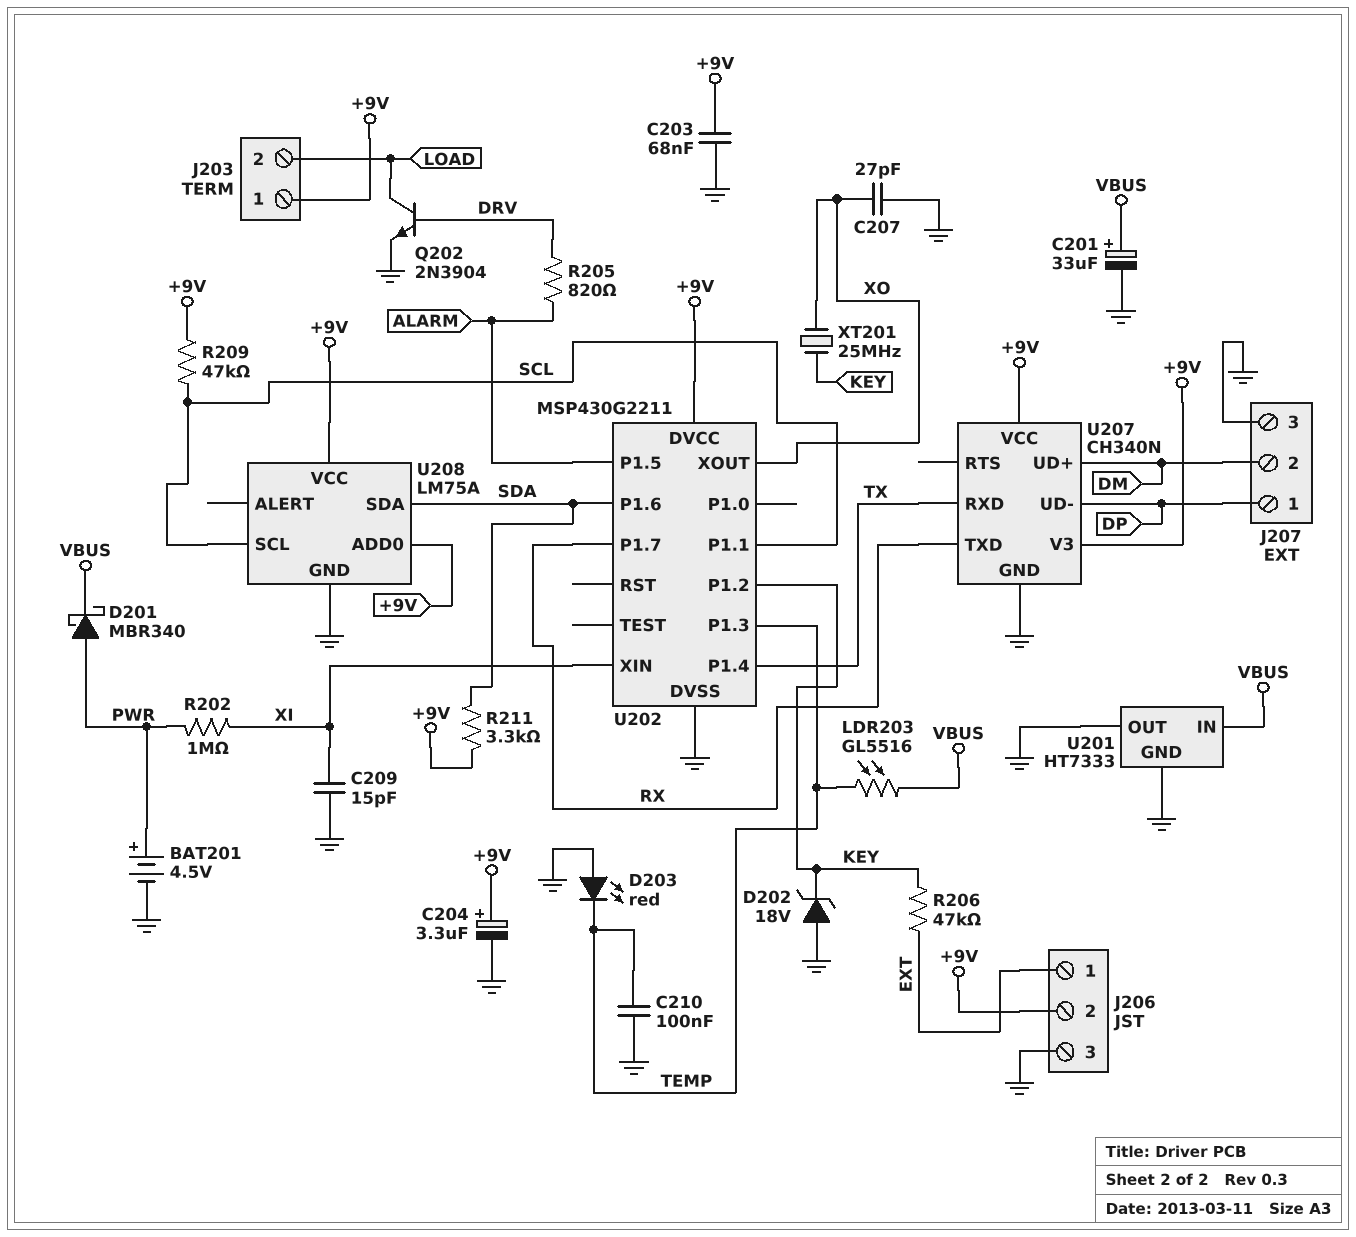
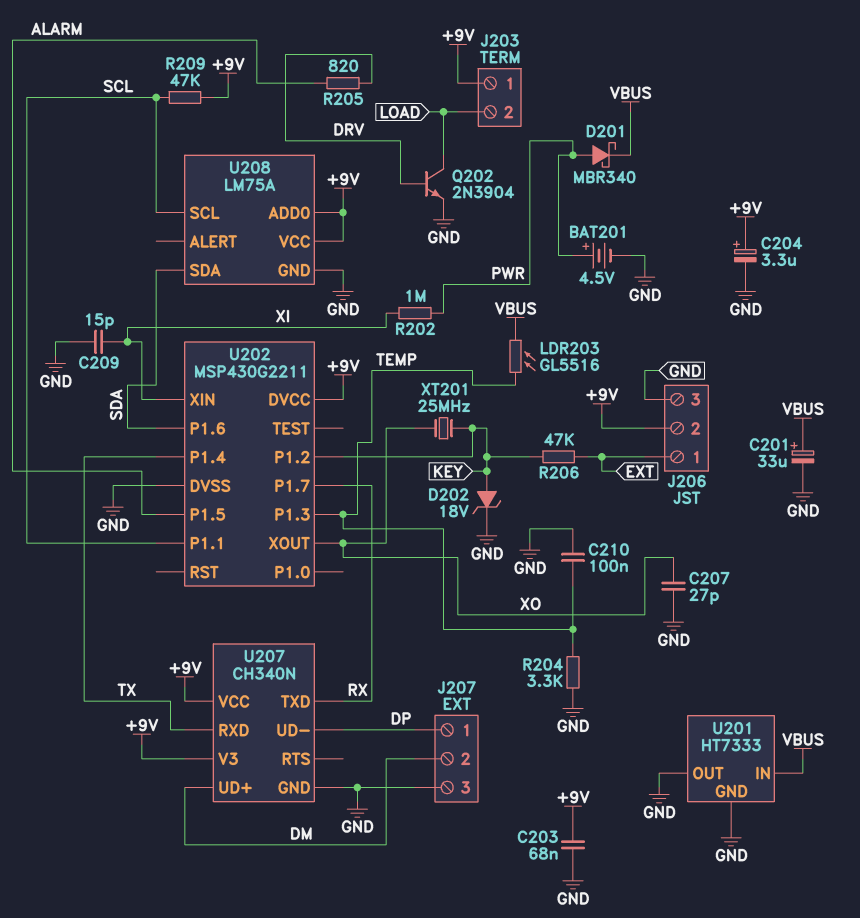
D202: zener 18V (A GND, K KEY) -> zener 18V (A KEY, K GND)
D203: LED red (A GND, K TEMP) -> none
R204: none -> 3.3k (GND, TEMP)
R211: 3.3k (+9V, SDA) -> none

